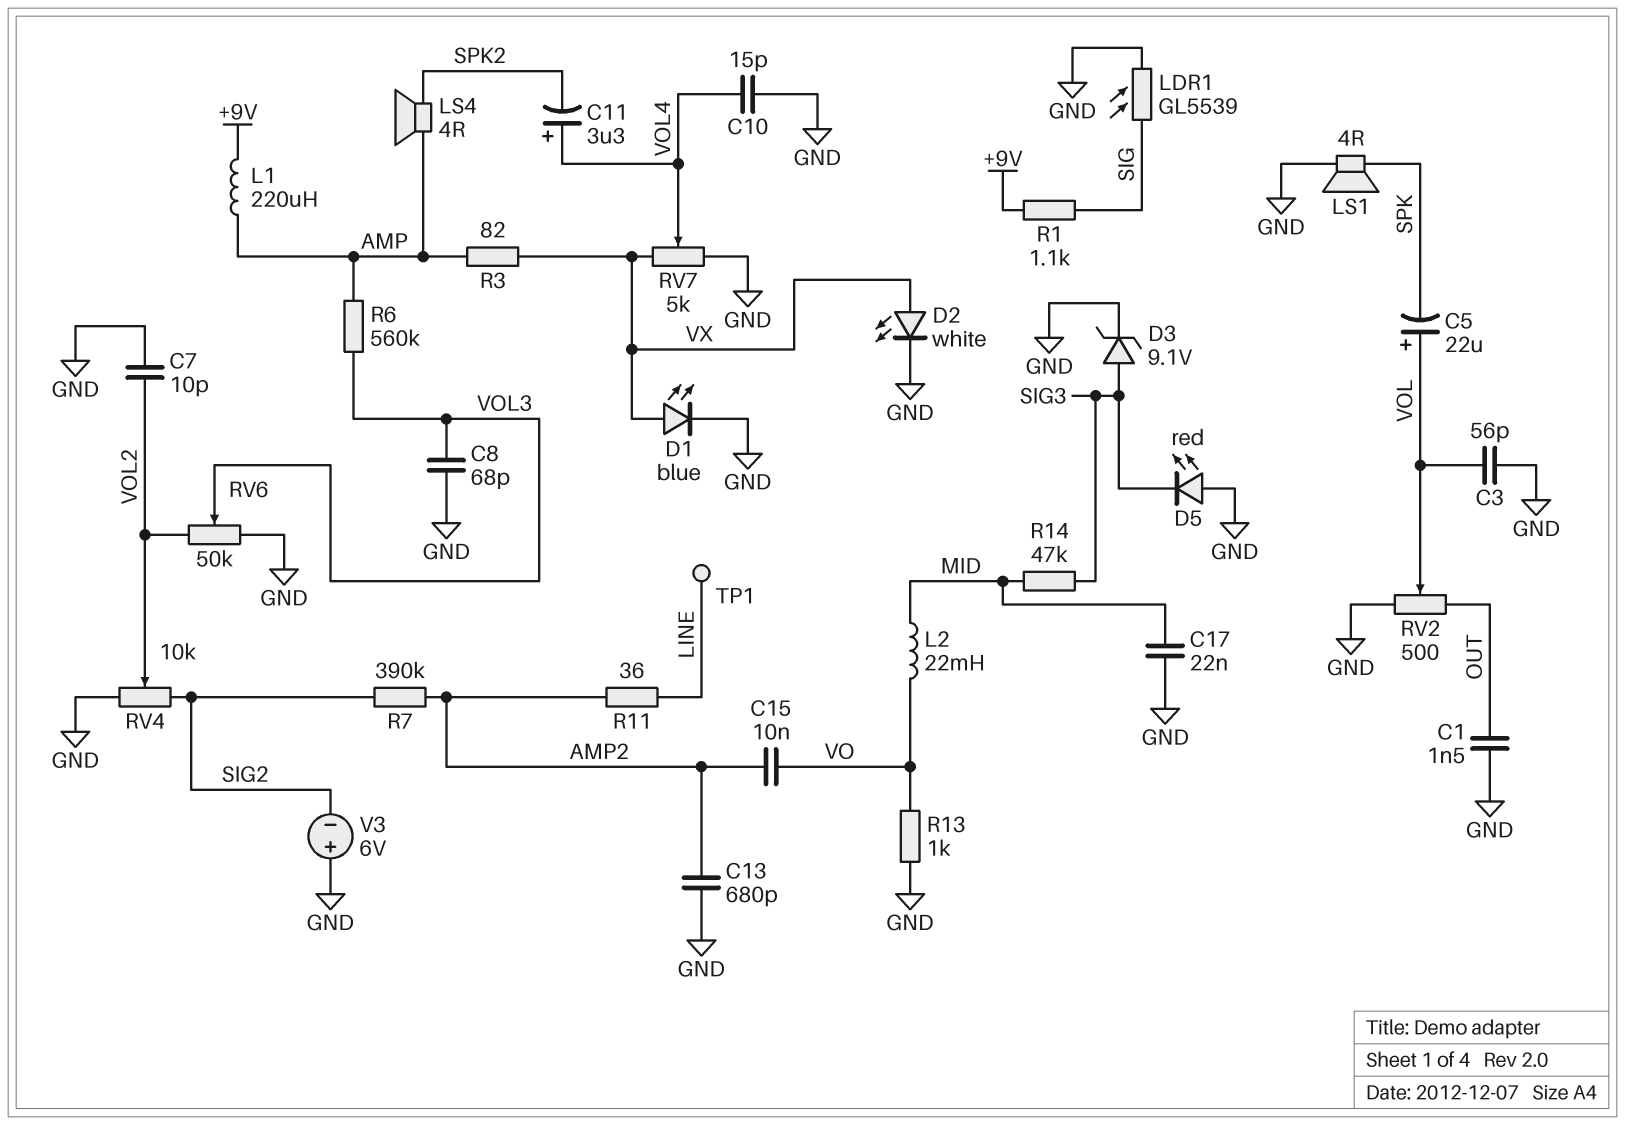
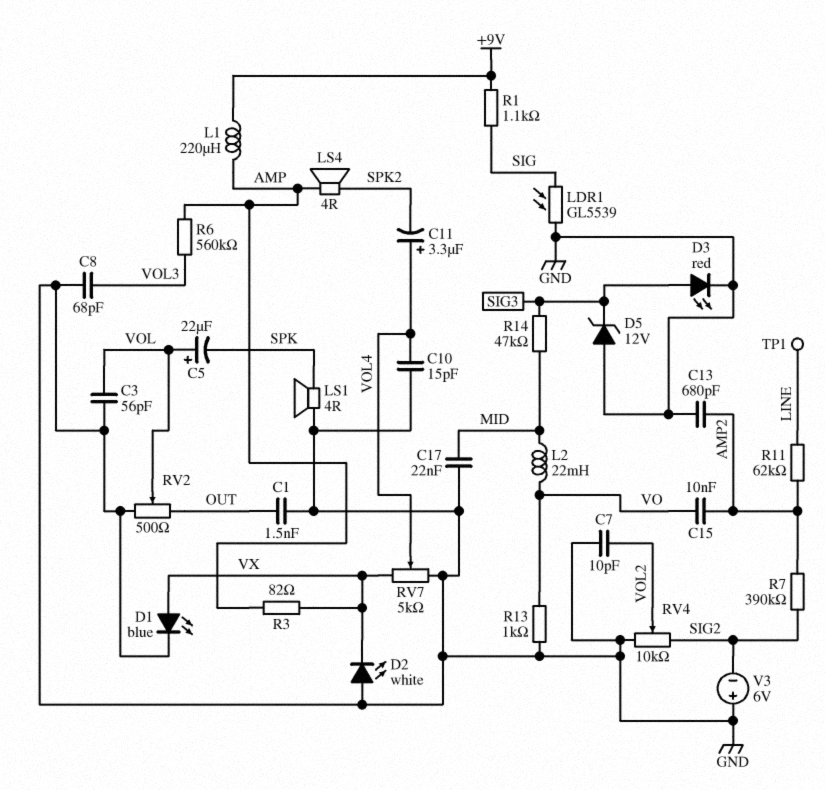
D2: LED white (A VX, K GND) -> LED white (A GND, K VX)
D3: zener 9.1V (A SIG3, K GND) -> LED red (A SIG3, K GND)
D5: LED red (A GND, K SIG3) -> zener 12V (A GND, K SIG3)
R11: 36 (AMP2, LINE) -> 62k (AMP2, LINE)
RV6: 50k (GND, VOL2, wiper VOL3) -> none

